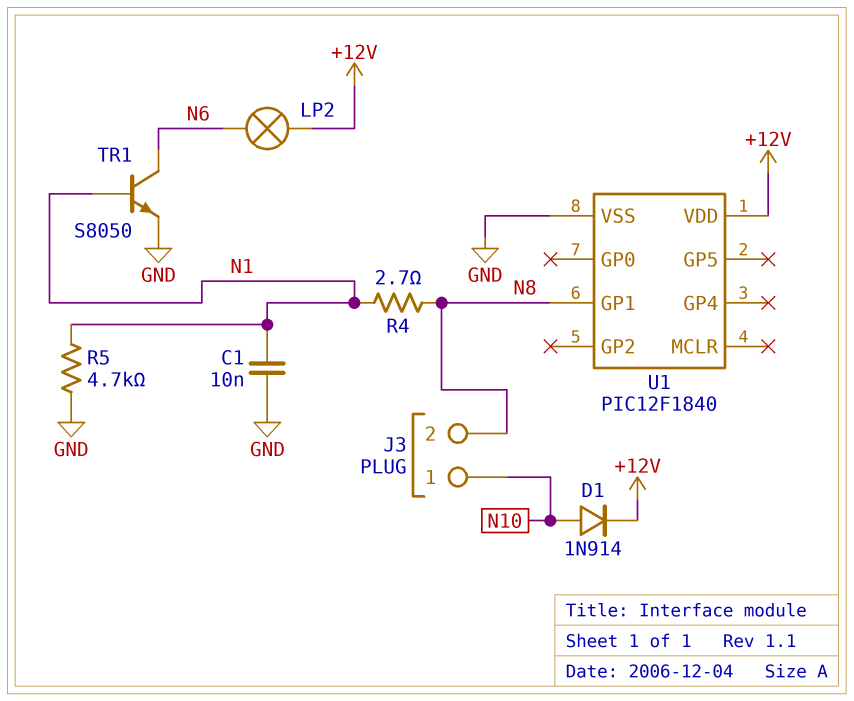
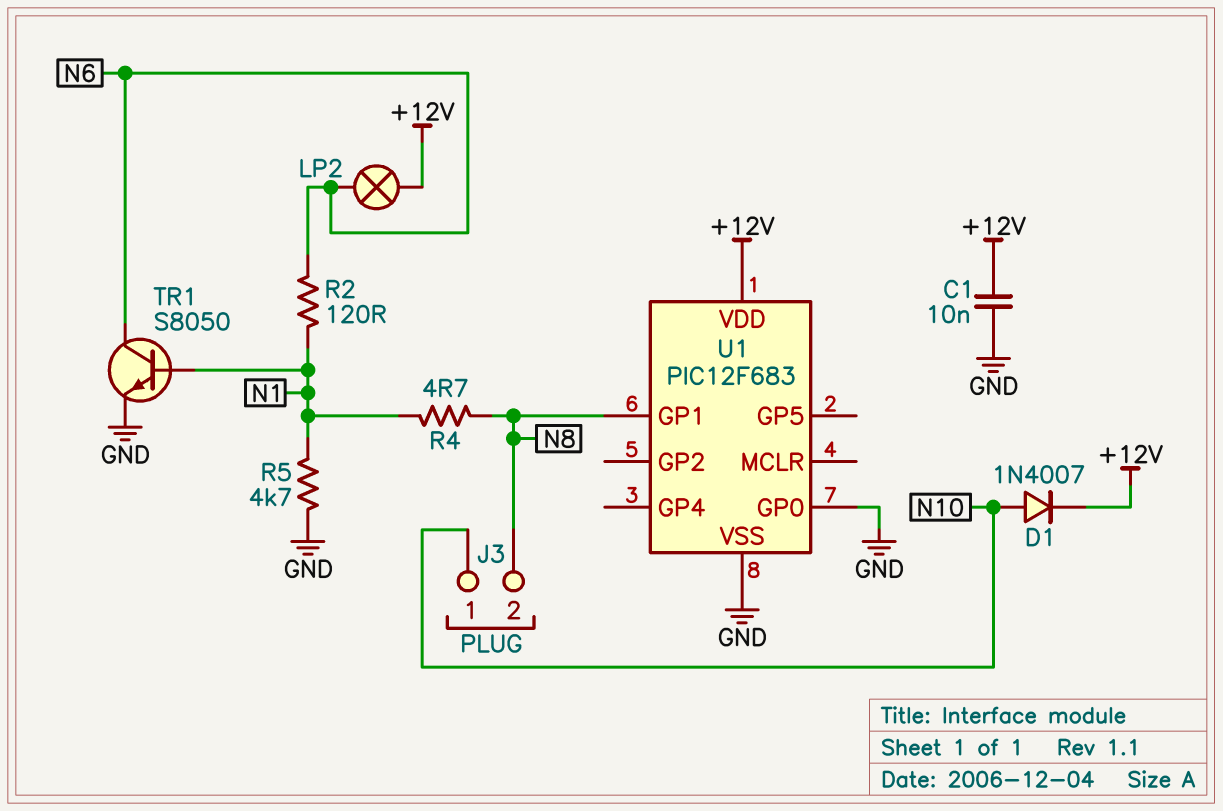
C1: 10nF (GND, N1) -> 10nF (+12V, GND)
D1: diode 1N914 (A N10, K +12V) -> diode 1N4007 (A N10, K +12V)
R2: none -> 120 (N1, N6)
R4: 2.7 (N1, N8) -> 4.7 (N1, N8)
U1: PIC12F1840 -> PIC12F683
U1 pin GP0: none -> GND

